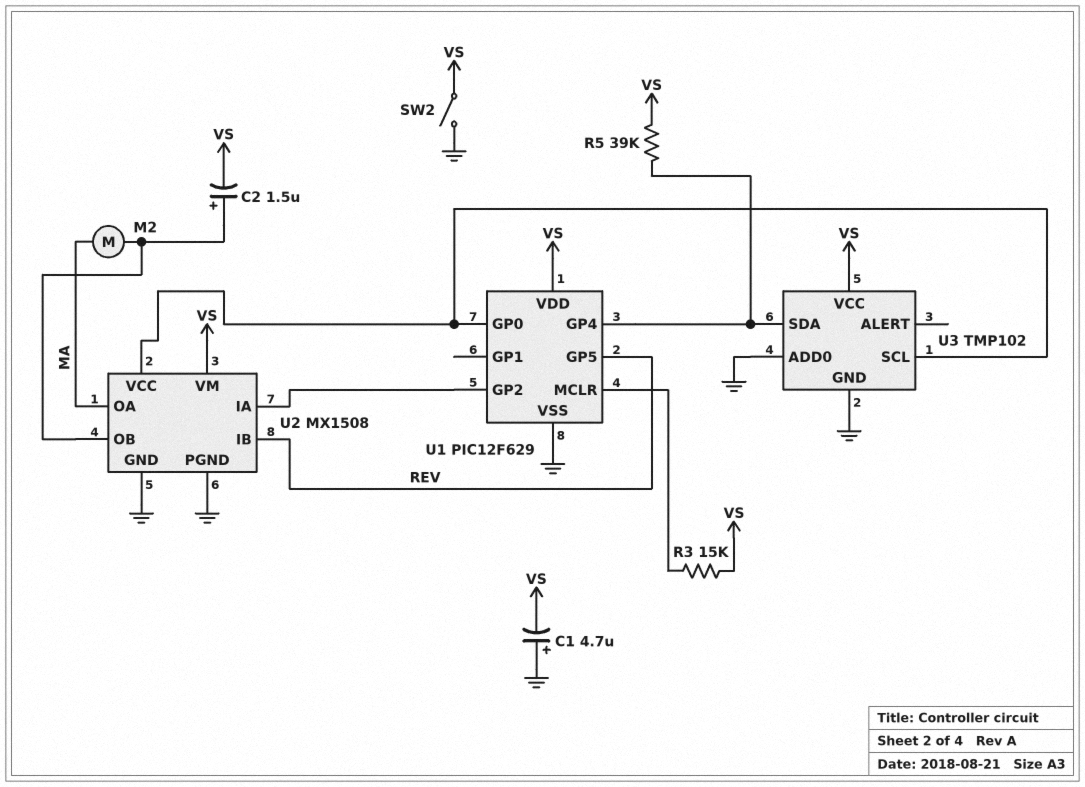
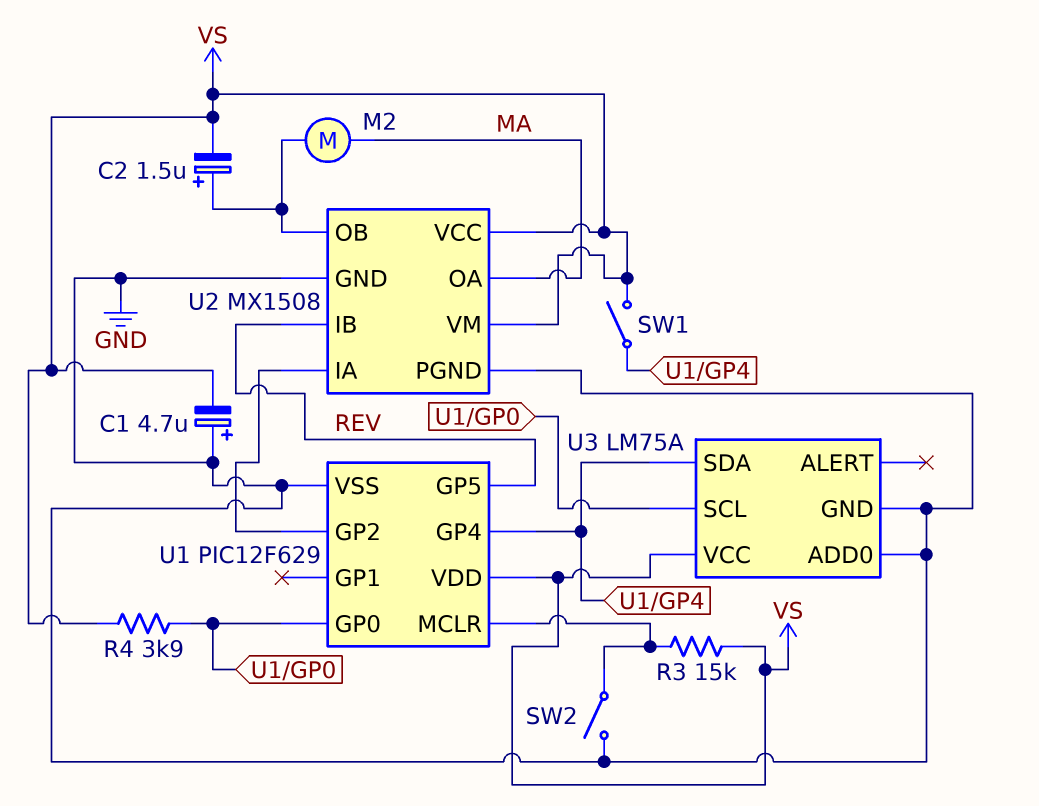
R4: none -> 3.9k (U1/GP0, VS)
R5: 39k (U1/GP4, VS) -> none
SW1: none -> switch (U1/GP4, VS)
SW2: switch (GND, VS) -> switch (GND, U1/MCLR)
U2 pin VCC: U1/GP0 -> VS
U3: TMP102 -> LM75A

